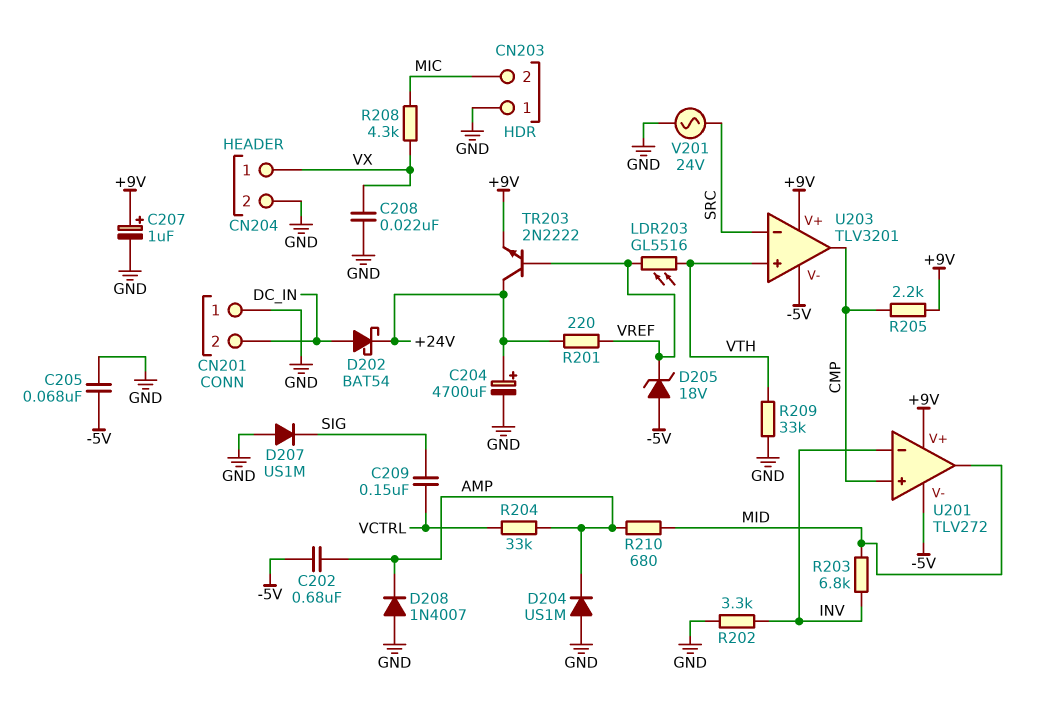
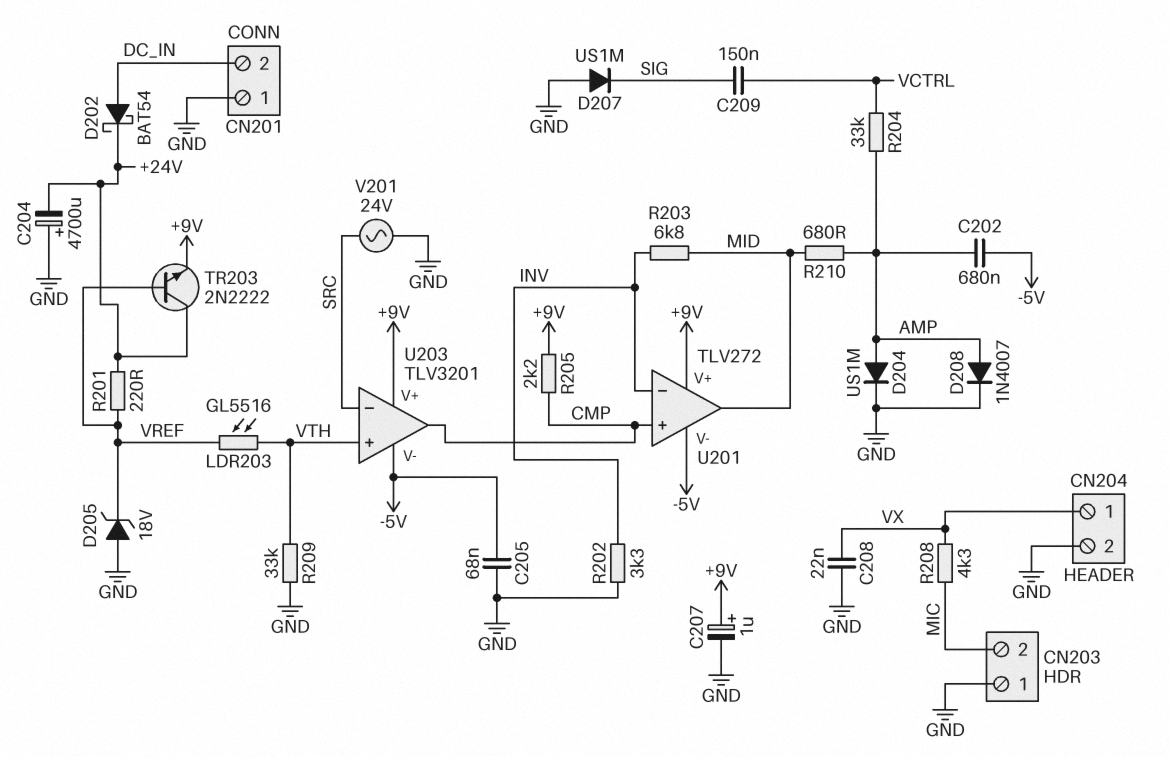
C204: 4700uF (plus +24V, minus GND) -> 4700uF (plus GND, minus +24V)
D204: diode US1M (A GND, K AMP) -> diode US1M (A AMP, K GND)
D205: zener 18V (A -5V, K VREF) -> zener 18V (A GND, K VREF)
D208: diode 1N4007 (A GND, K AMP) -> diode 1N4007 (A AMP, K GND)

